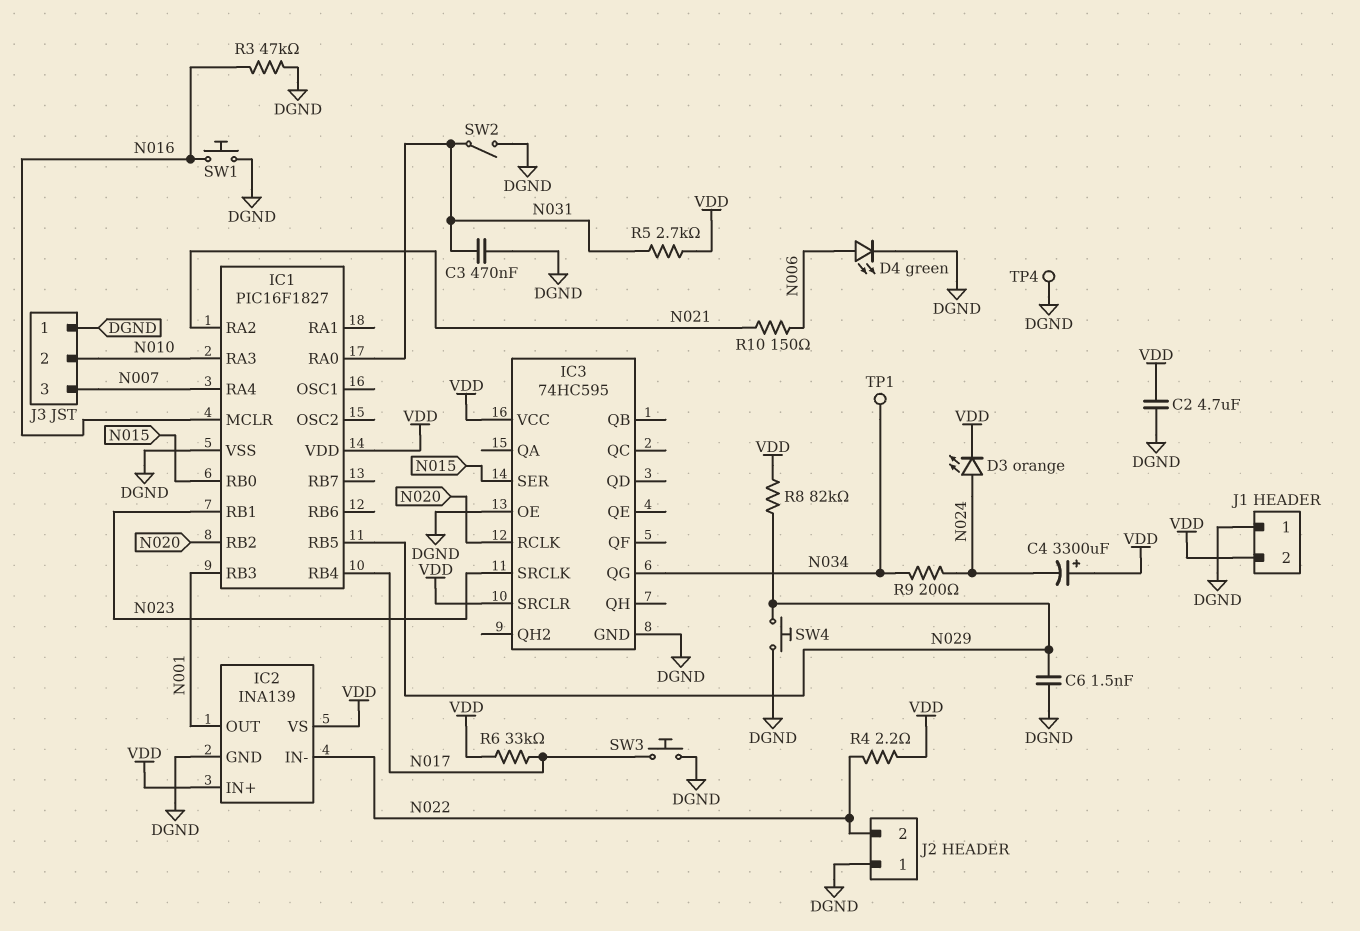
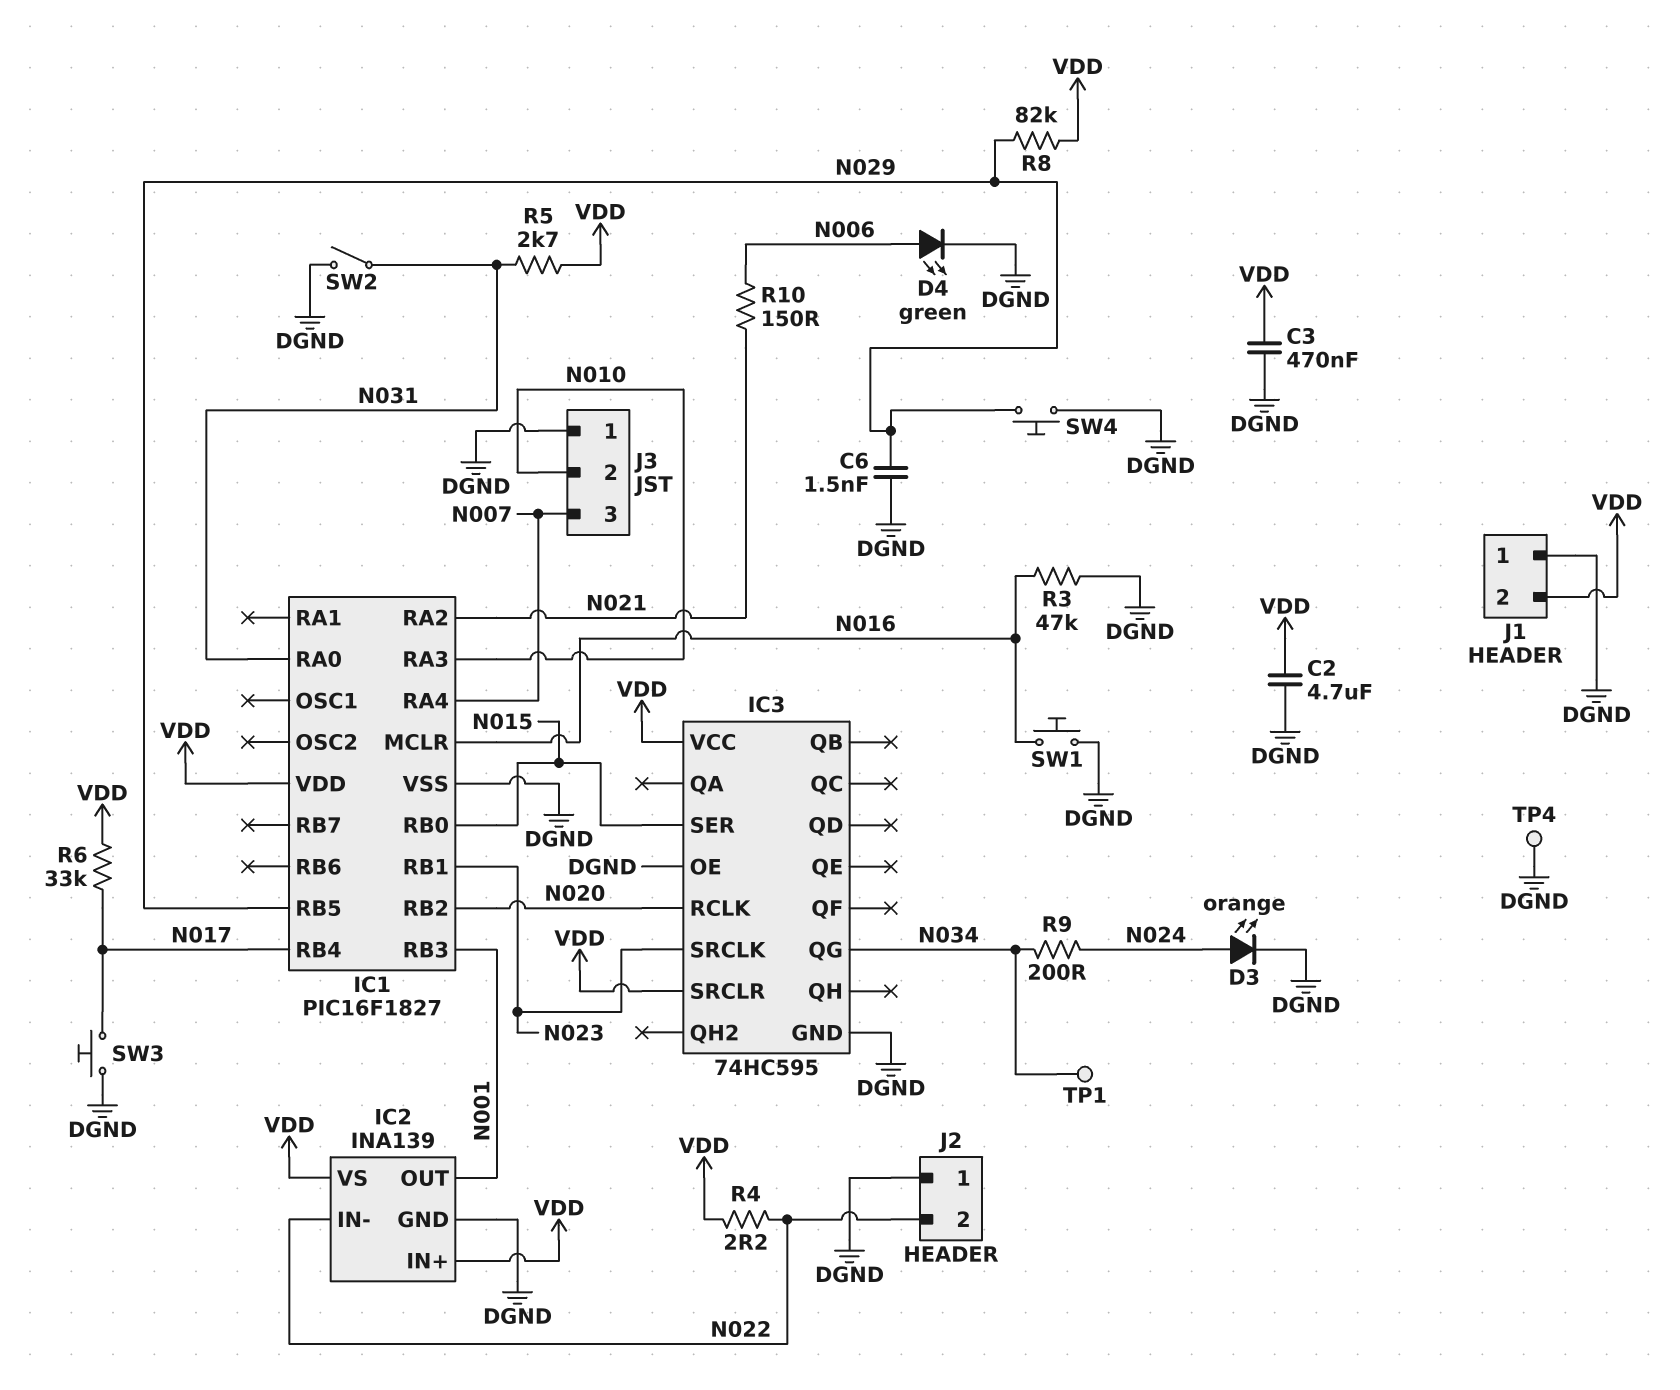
C3: 470nF (DGND, N031) -> 470nF (DGND, VDD)
C4: 3300uF (plus VDD, minus N024) -> none
D3: LED orange (A N024, K VDD) -> LED orange (A N024, K DGND)

